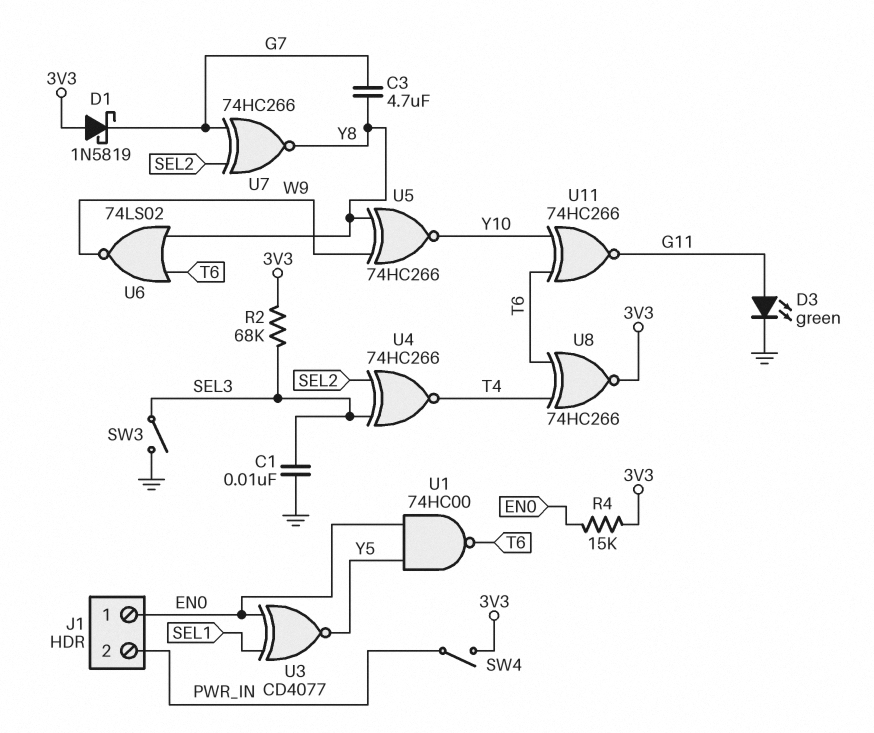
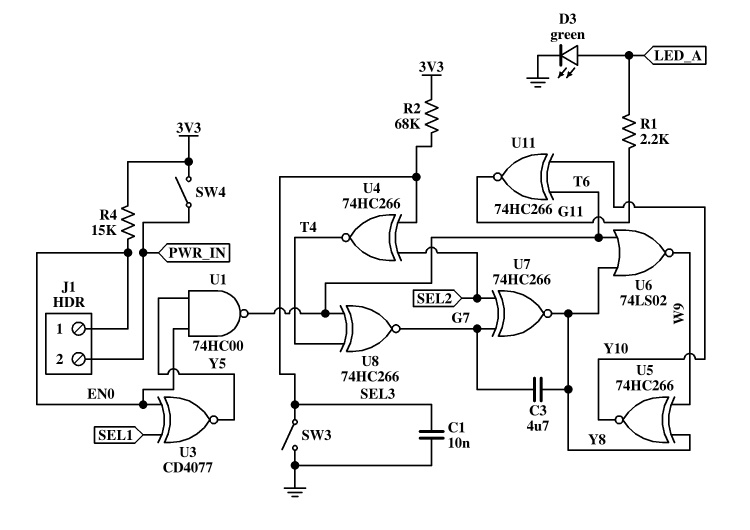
D1: schottky 1N5819 (A 3V3, K G7) -> none
D3: LED green (A G11, K GND) -> LED green (A LED_A, K GND)
R1: none -> 2.2k (G11, LED_A)
U8: XNOR 74HC266 (in T4, in T6, out 3V3) -> XNOR 74HC266 (in T4, in T6, out G7)

